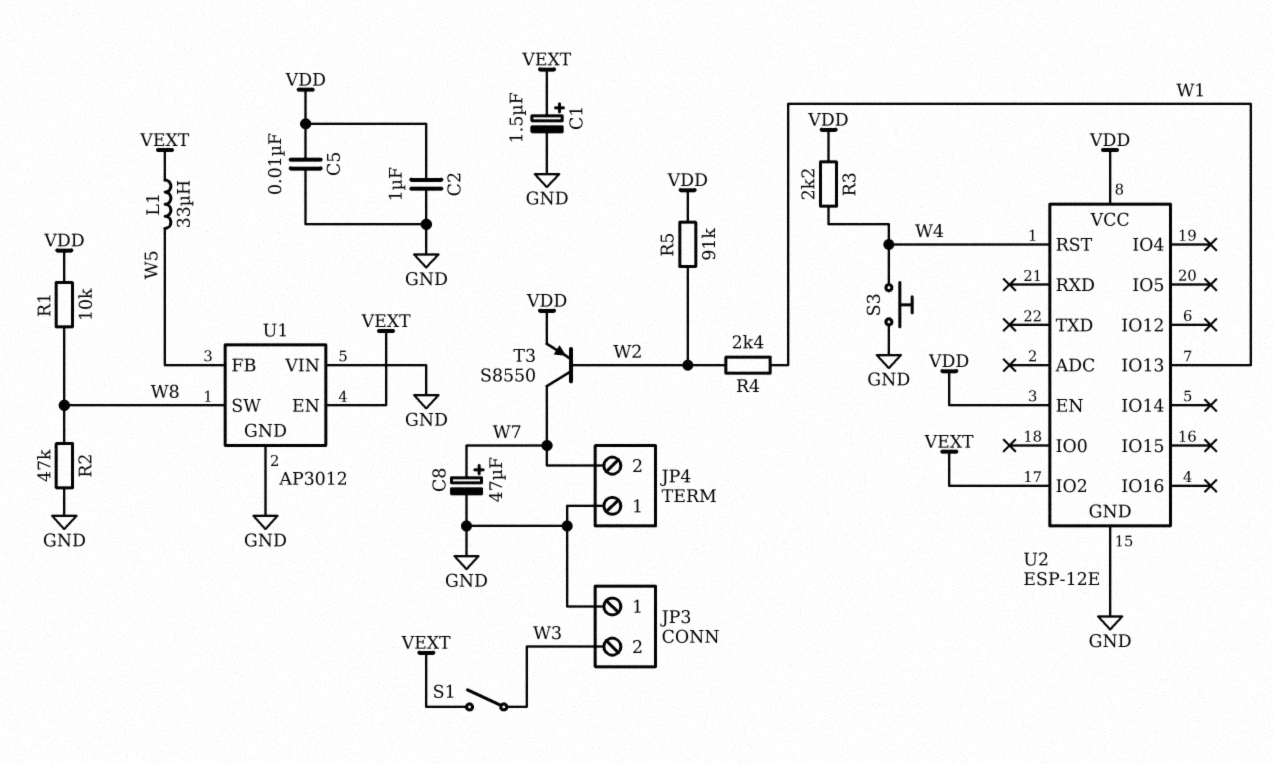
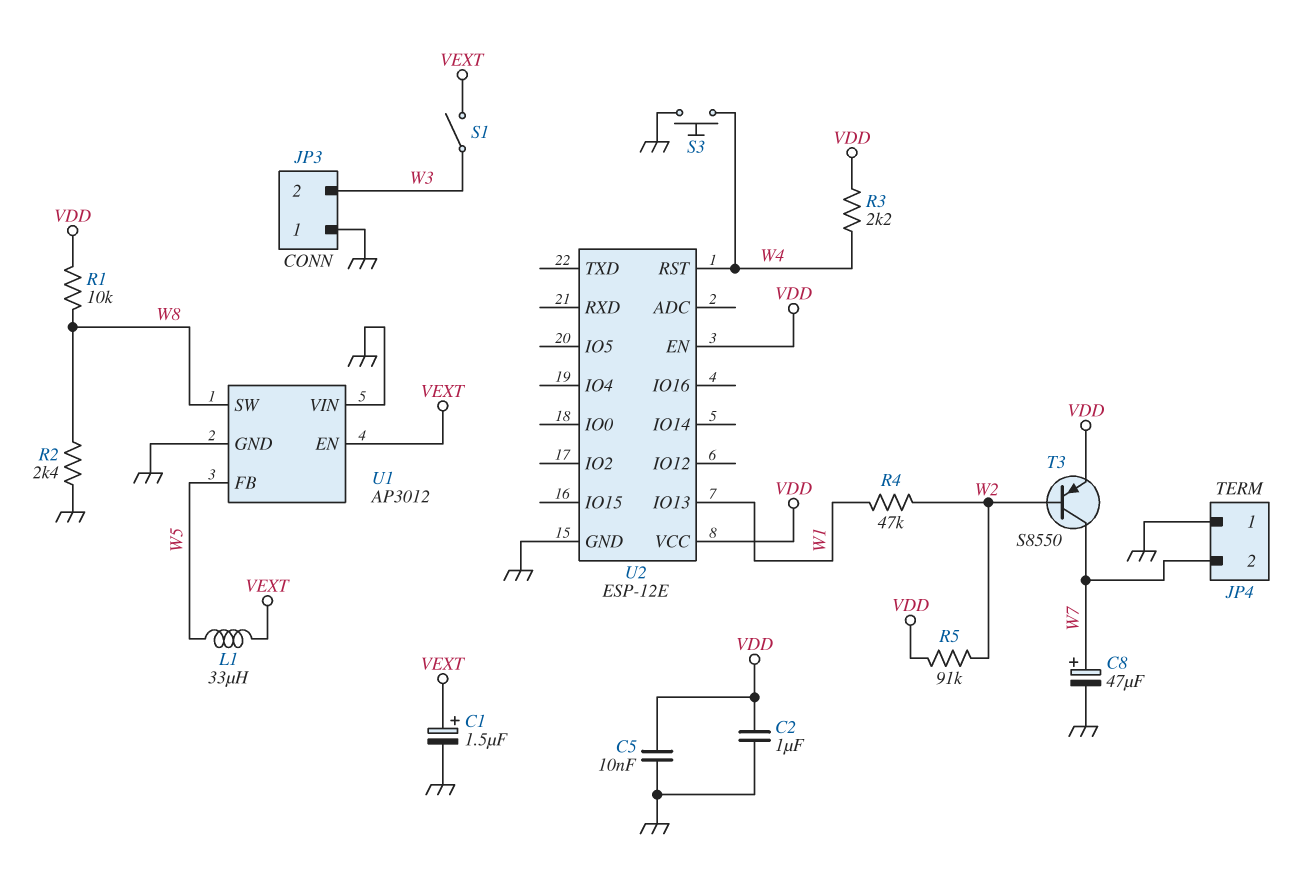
R2: 47k (GND, W8) -> 2.4k (GND, W8)
R4: 2.4k (W1, W2) -> 47k (W1, W2)
U2 pin IO2: VEXT -> none

